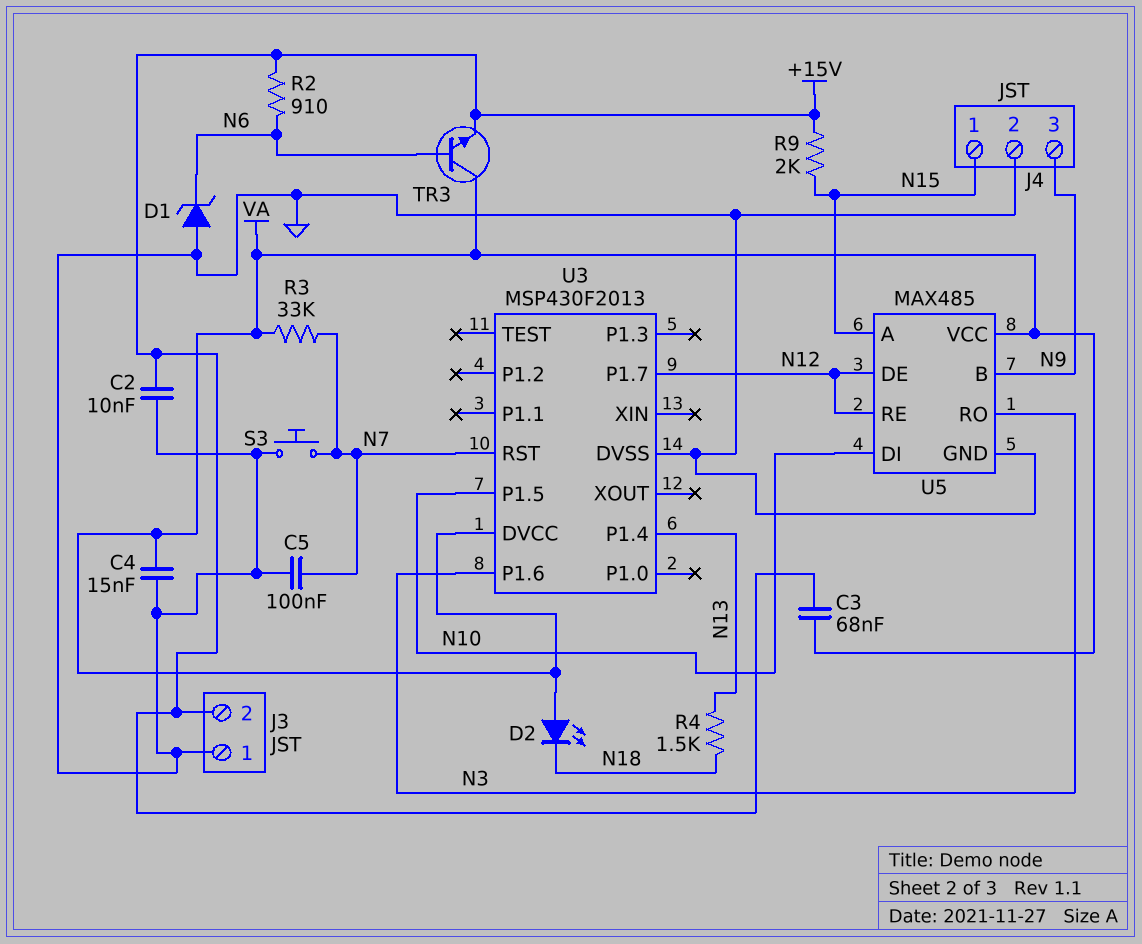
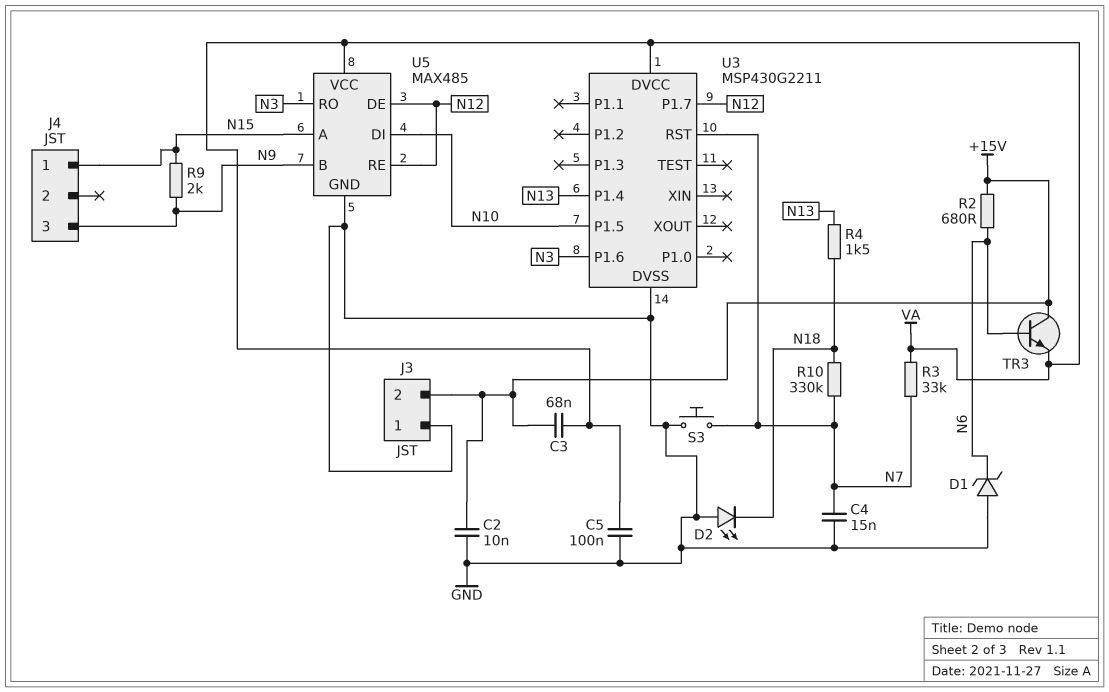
C4: 15nF (GND, VA) -> 15nF (GND, N7)
C5: 100nF (GND, N7) -> 100nF (GND, VA)
D2: LED (A VA, K N18) -> LED (A GND, K N18)
J4 pin 2: GND -> none
R2: 910 (+15V, N6) -> 680 (+15V, N6)
R9: 2k (+15V, N15) -> 2k (N9, N15)
R10: none -> 330k (N7, N18)
TR3: NPN (B N6, C VA, E +15V) -> NPN (B N6, C +15V, E VA)
U3: MSP430F2013 -> MSP430G2211

